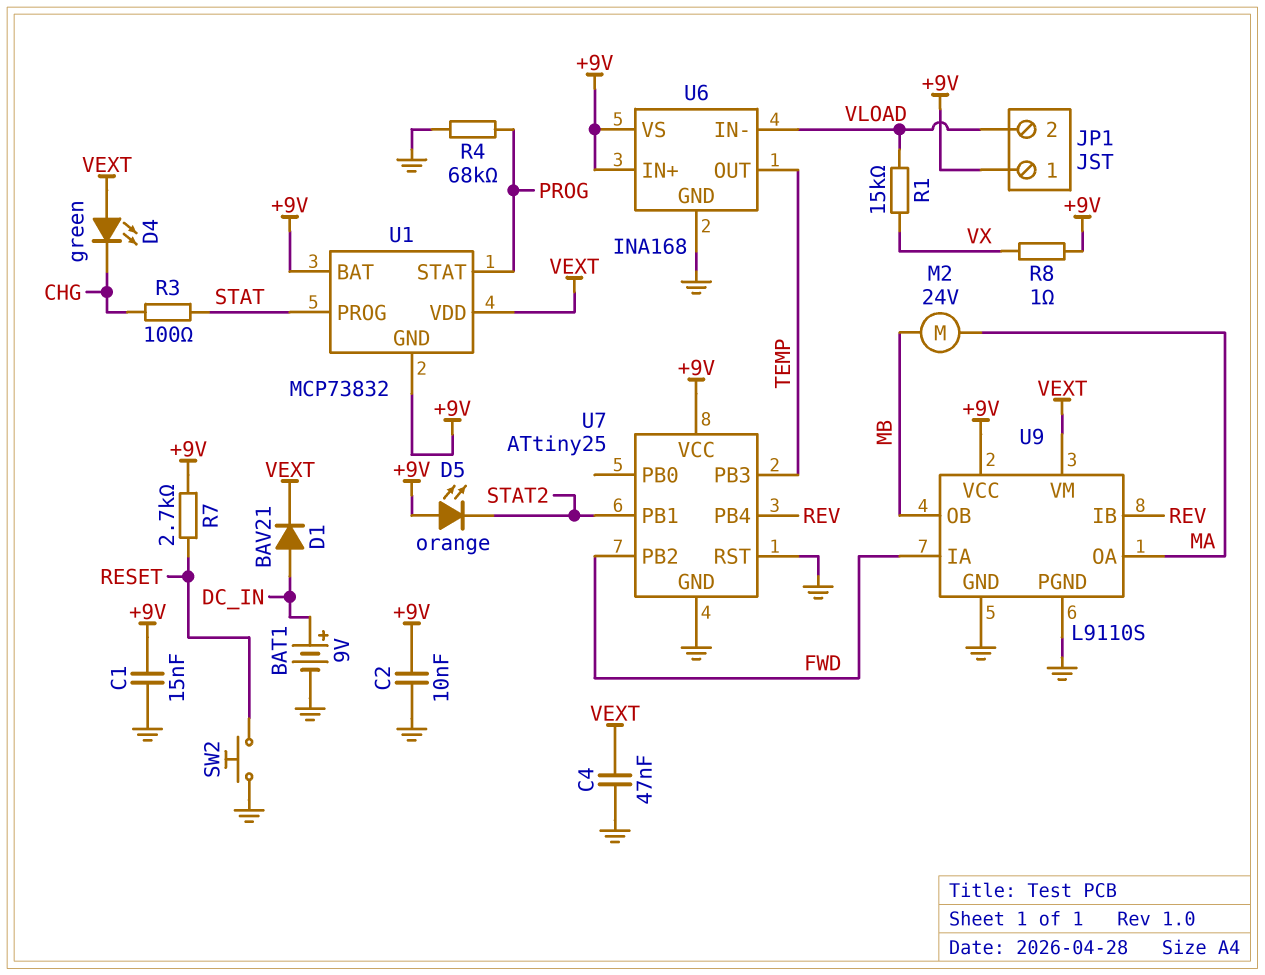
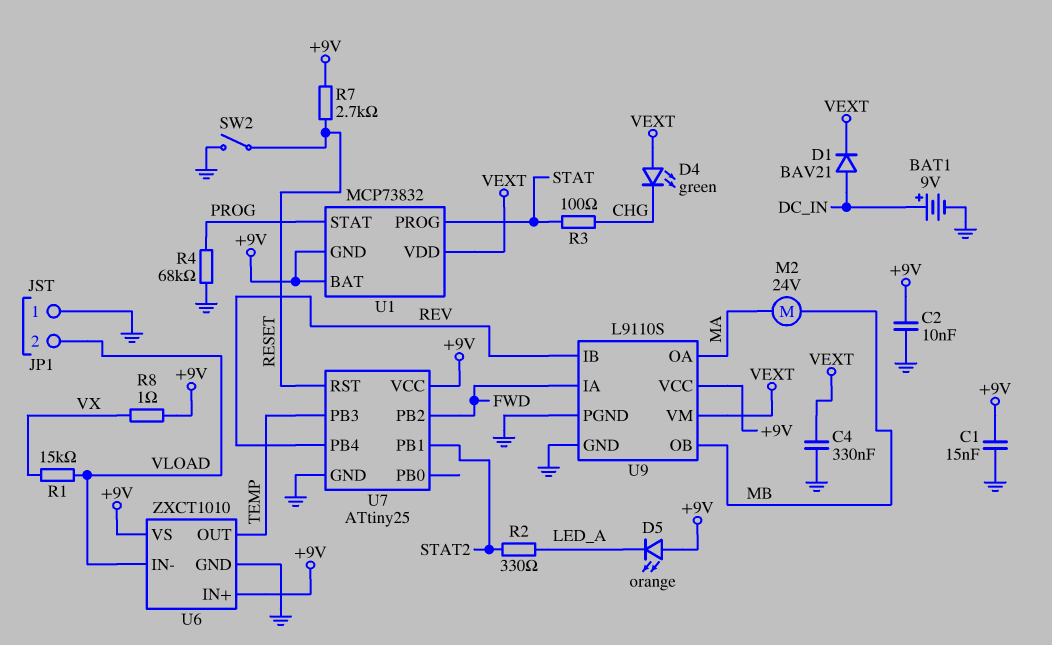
C4: 47nF (GND, VEXT) -> 330nF (GND, VEXT)
D5: LED orange (A +9V, K STAT2) -> LED orange (A +9V, K LED_A)
JP1 pin 1: +9V -> GND
R2: none -> 330 (LED_A, STAT2)
SW2: button (GND, RESET) -> switch (GND, RESET)
U6: INA168 -> ZXCT1010
U7 pin RST: GND -> RESET

